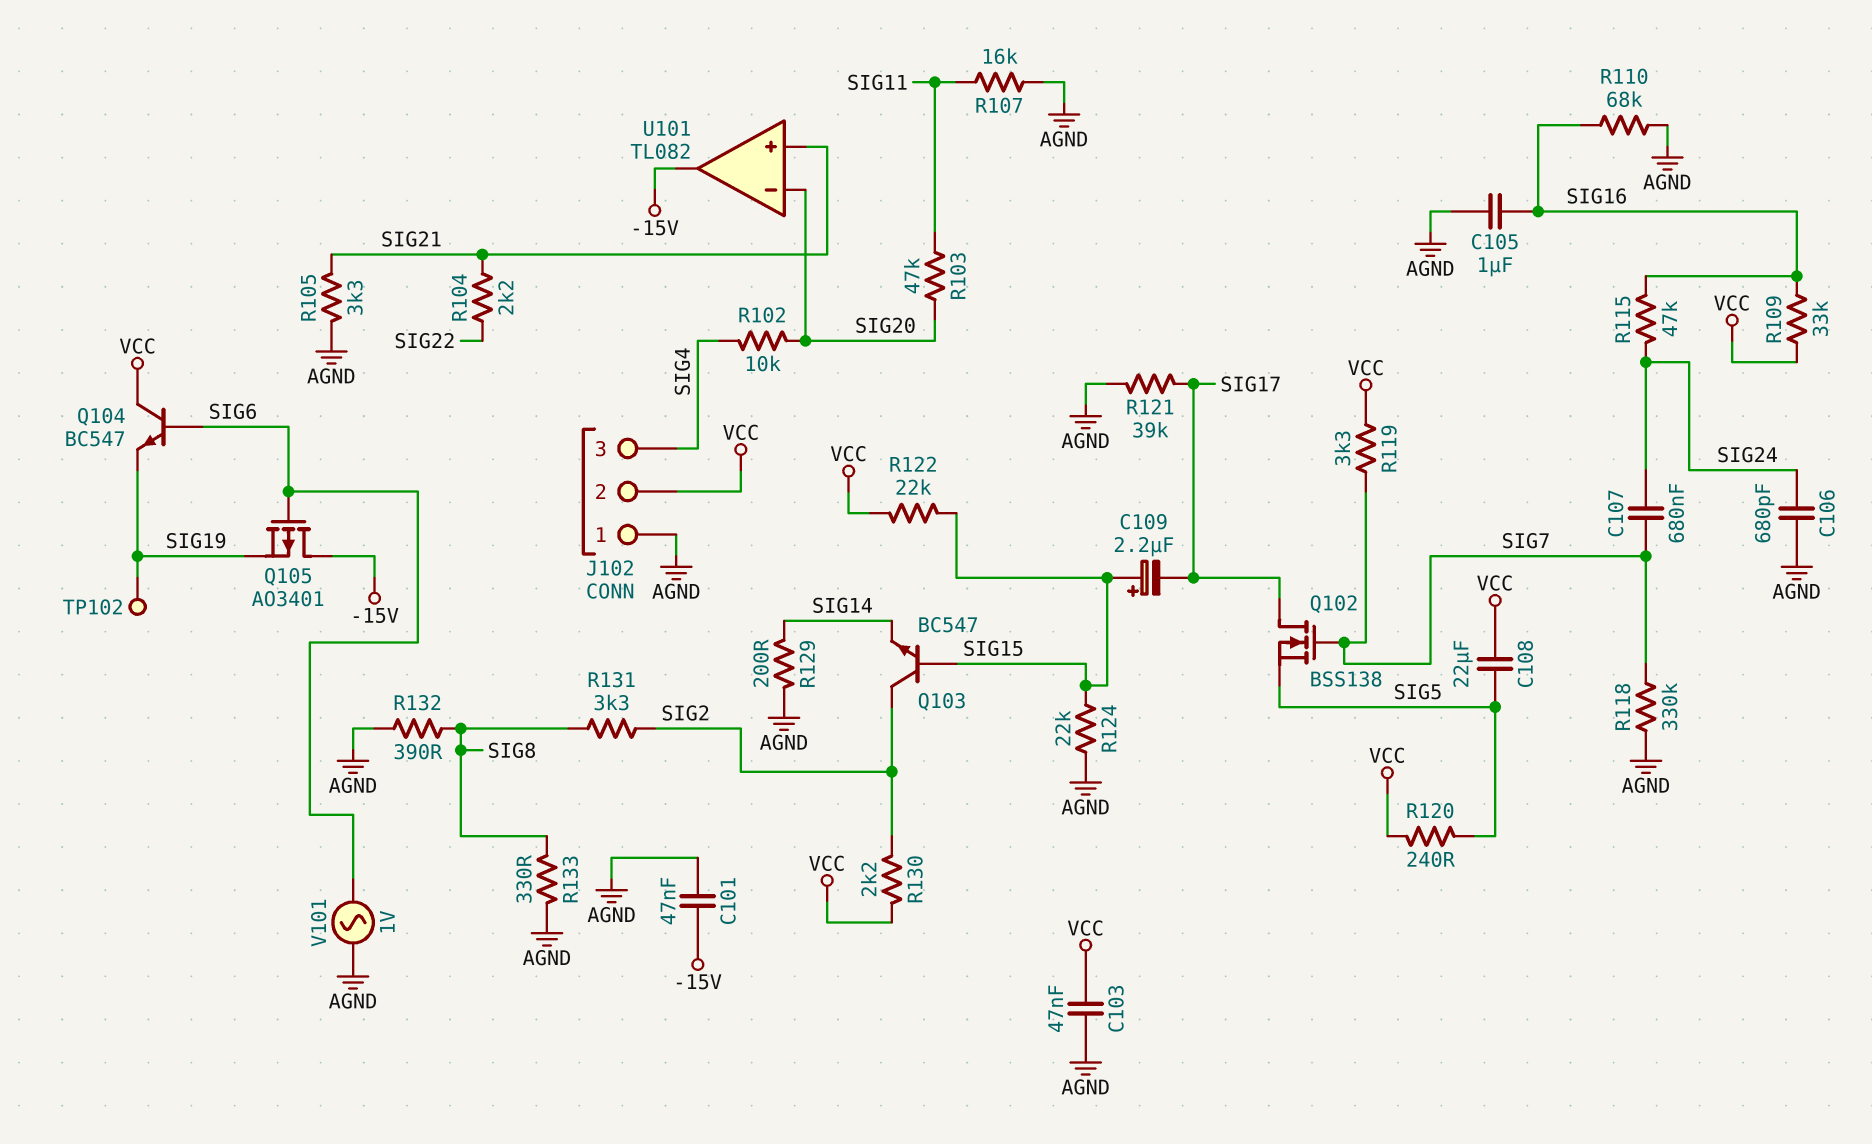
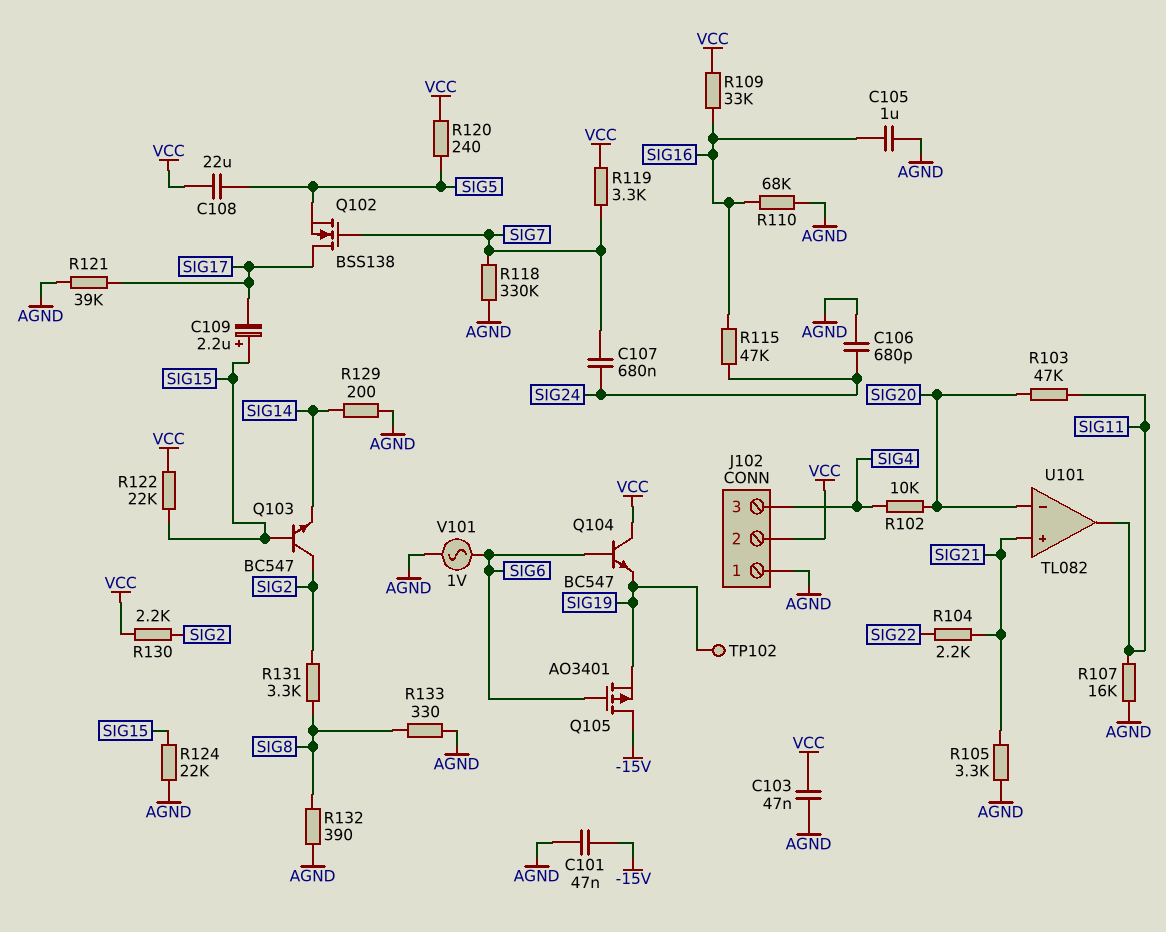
U101 pin out: -15V -> SIG11

